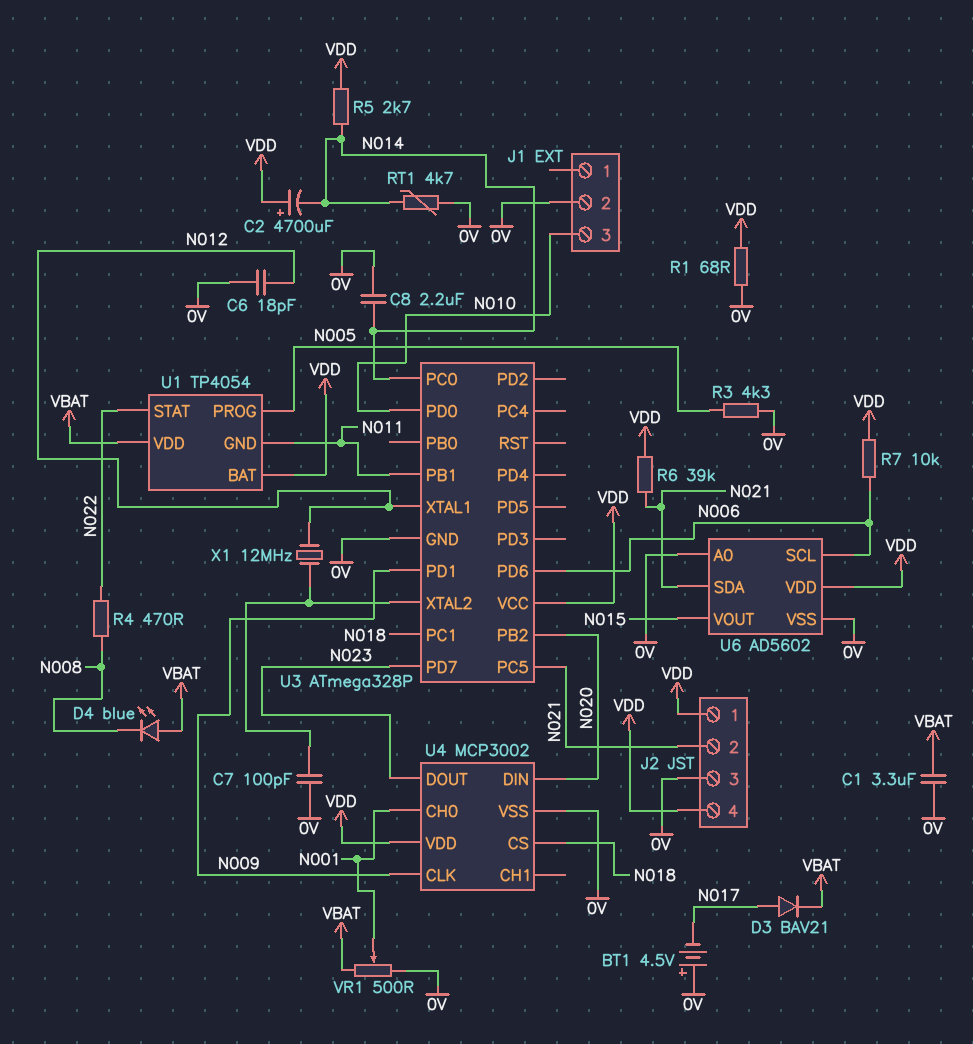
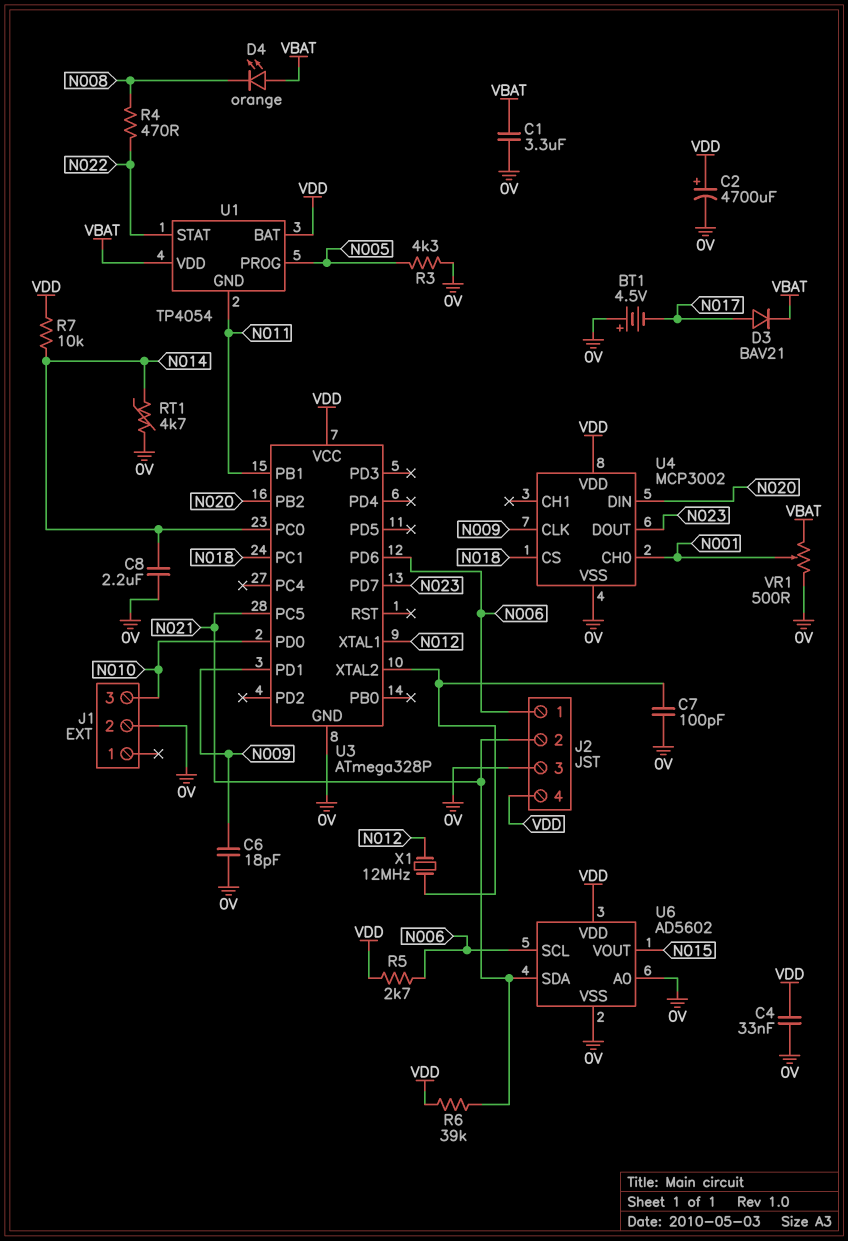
C2: 4700uF (plus VDD, minus N014) -> 4700uF (plus VDD, minus 0V)
C4: none -> 33nF (0V, VDD)
C6: 18pF (0V, N012) -> 18pF (0V, N009)
D4: LED blue (A VBAT, K N008) -> LED orange (A VBAT, K N008)
J2 pin 1: VDD -> N006
R1: 68 (0V, VDD) -> none
R5: 2.7k (N014, VDD) -> 2.7k (N006, VDD)
R7: 10k (N006, VDD) -> 10k (N014, VDD)

